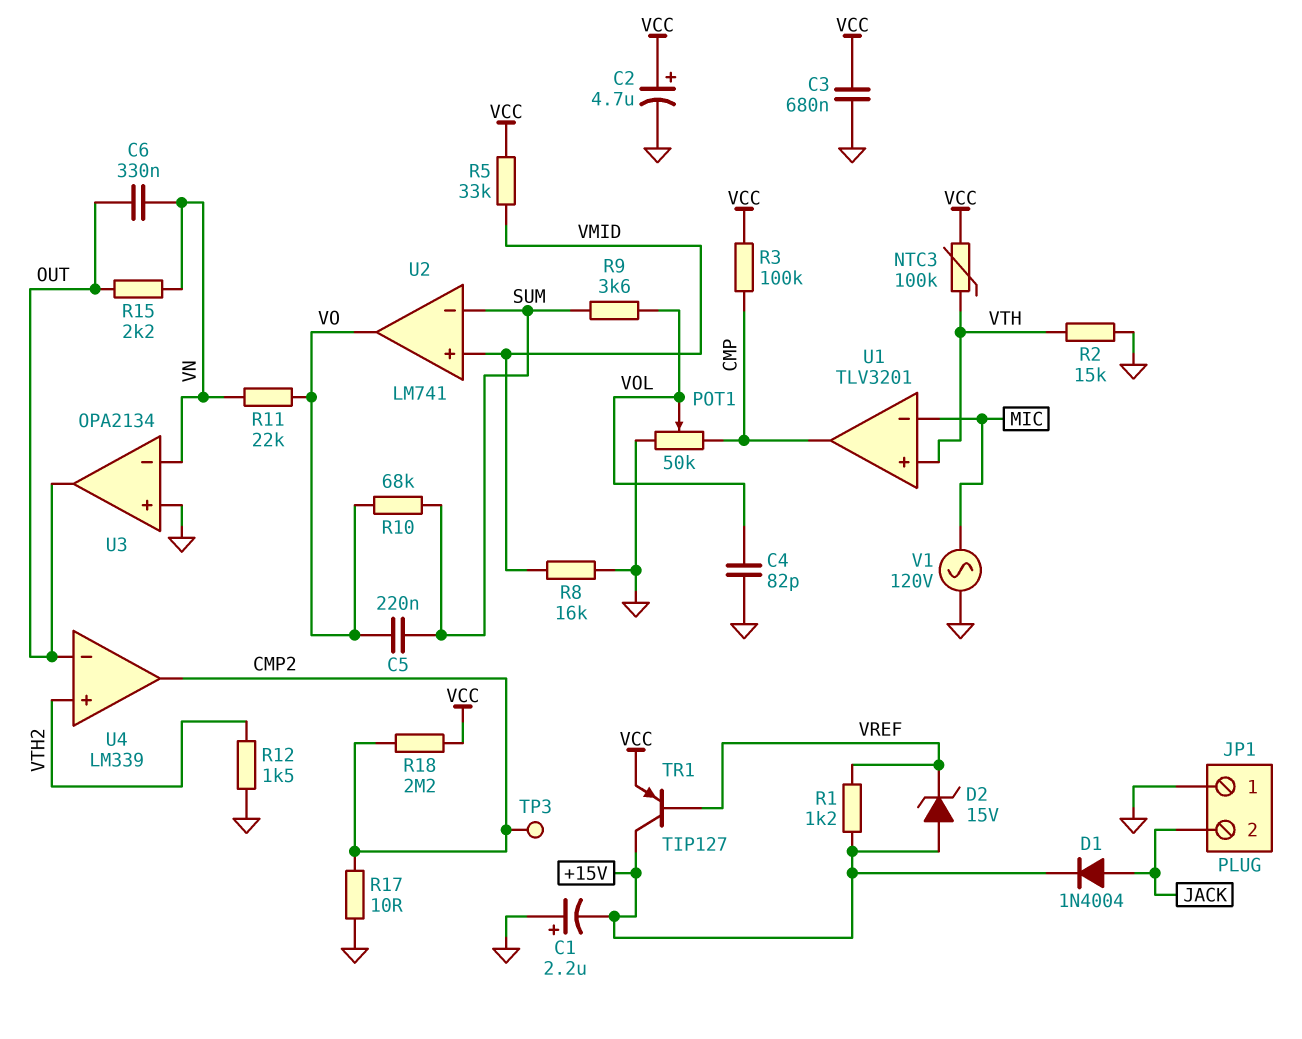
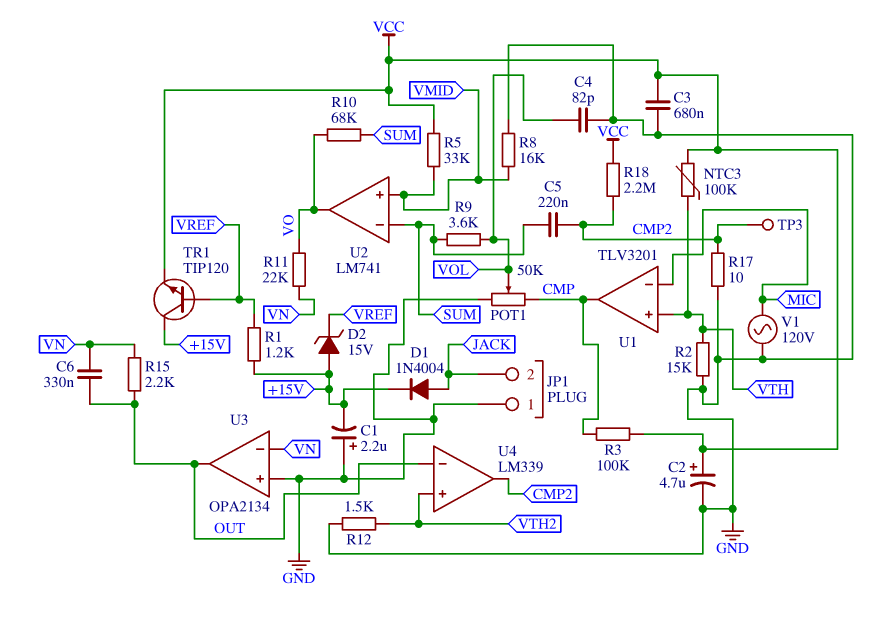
C5: 220nF (SUM, VO) -> 220nF (CMP2, SUM)
TR1: PNP TIP127 (B VREF, C +15V, E VCC) -> NPN TIP120 (B VREF, C +15V, E VCC)

